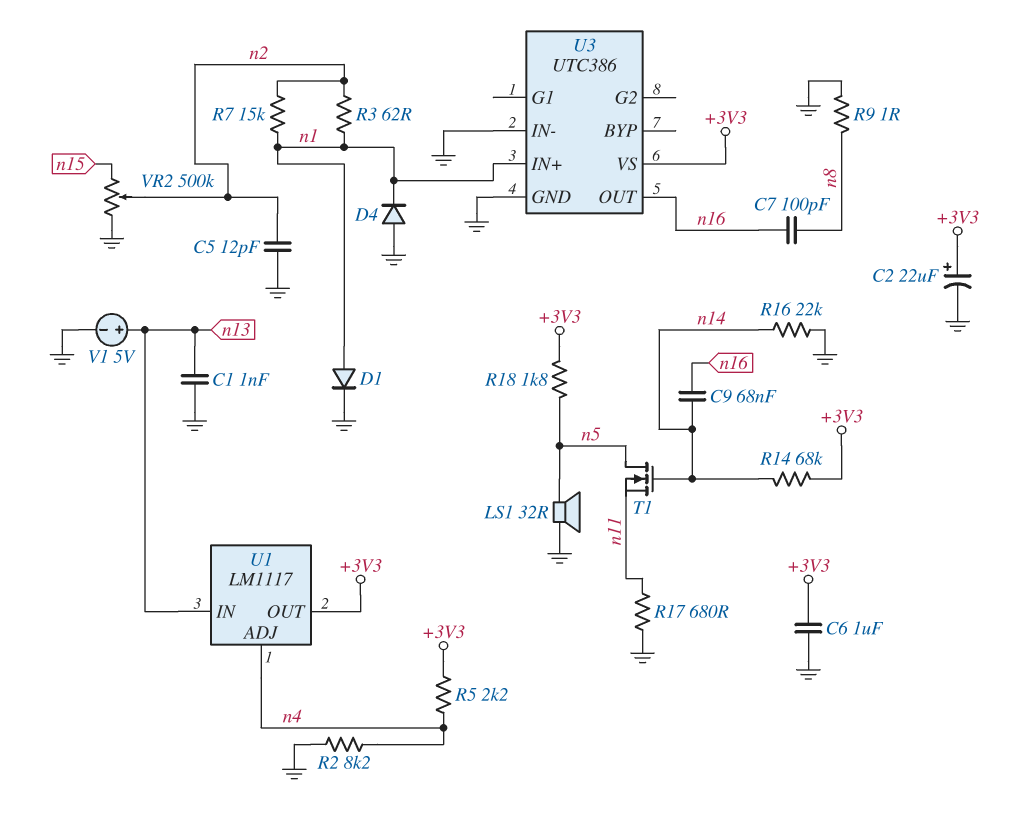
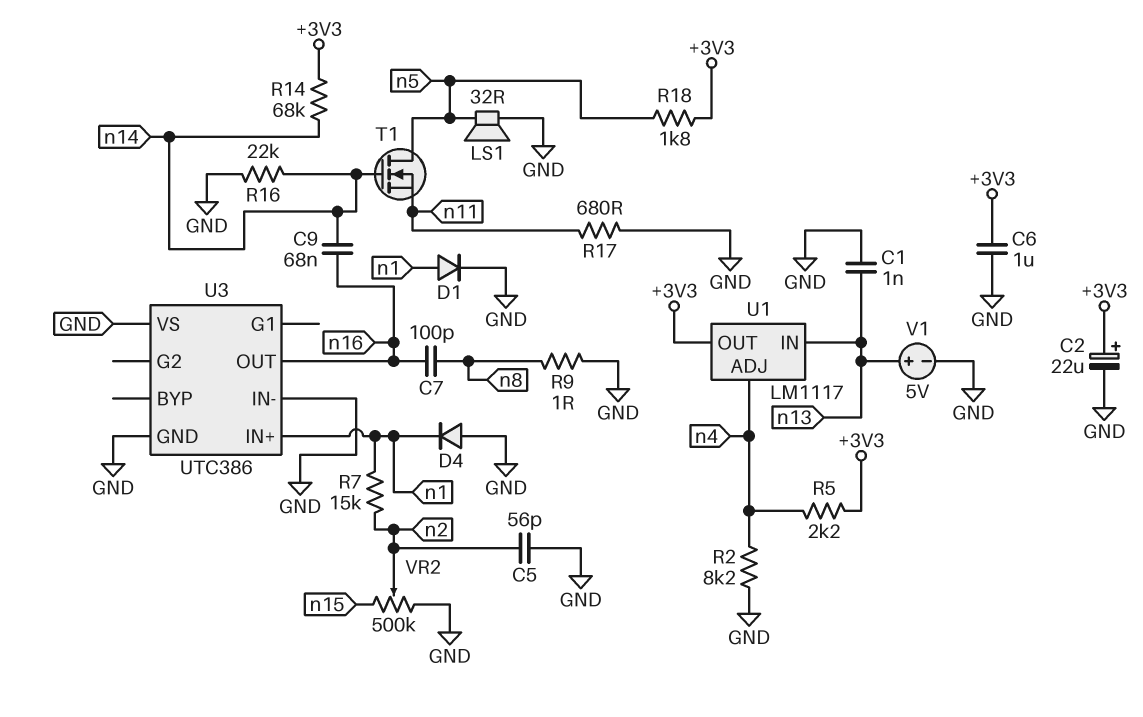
C5: 12pF (GND, n2) -> 56pF (GND, n2)
R3: 62 (n1, n2) -> none
U3 pin VS: +3V3 -> GND

